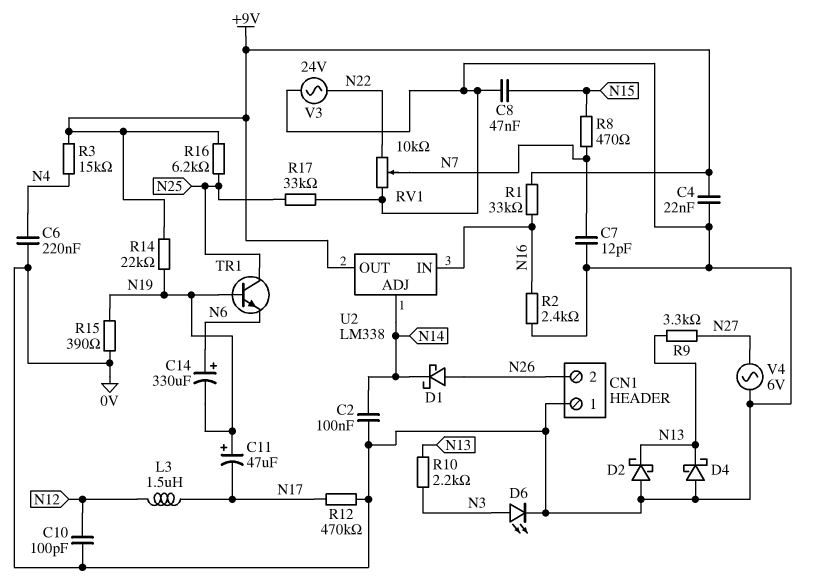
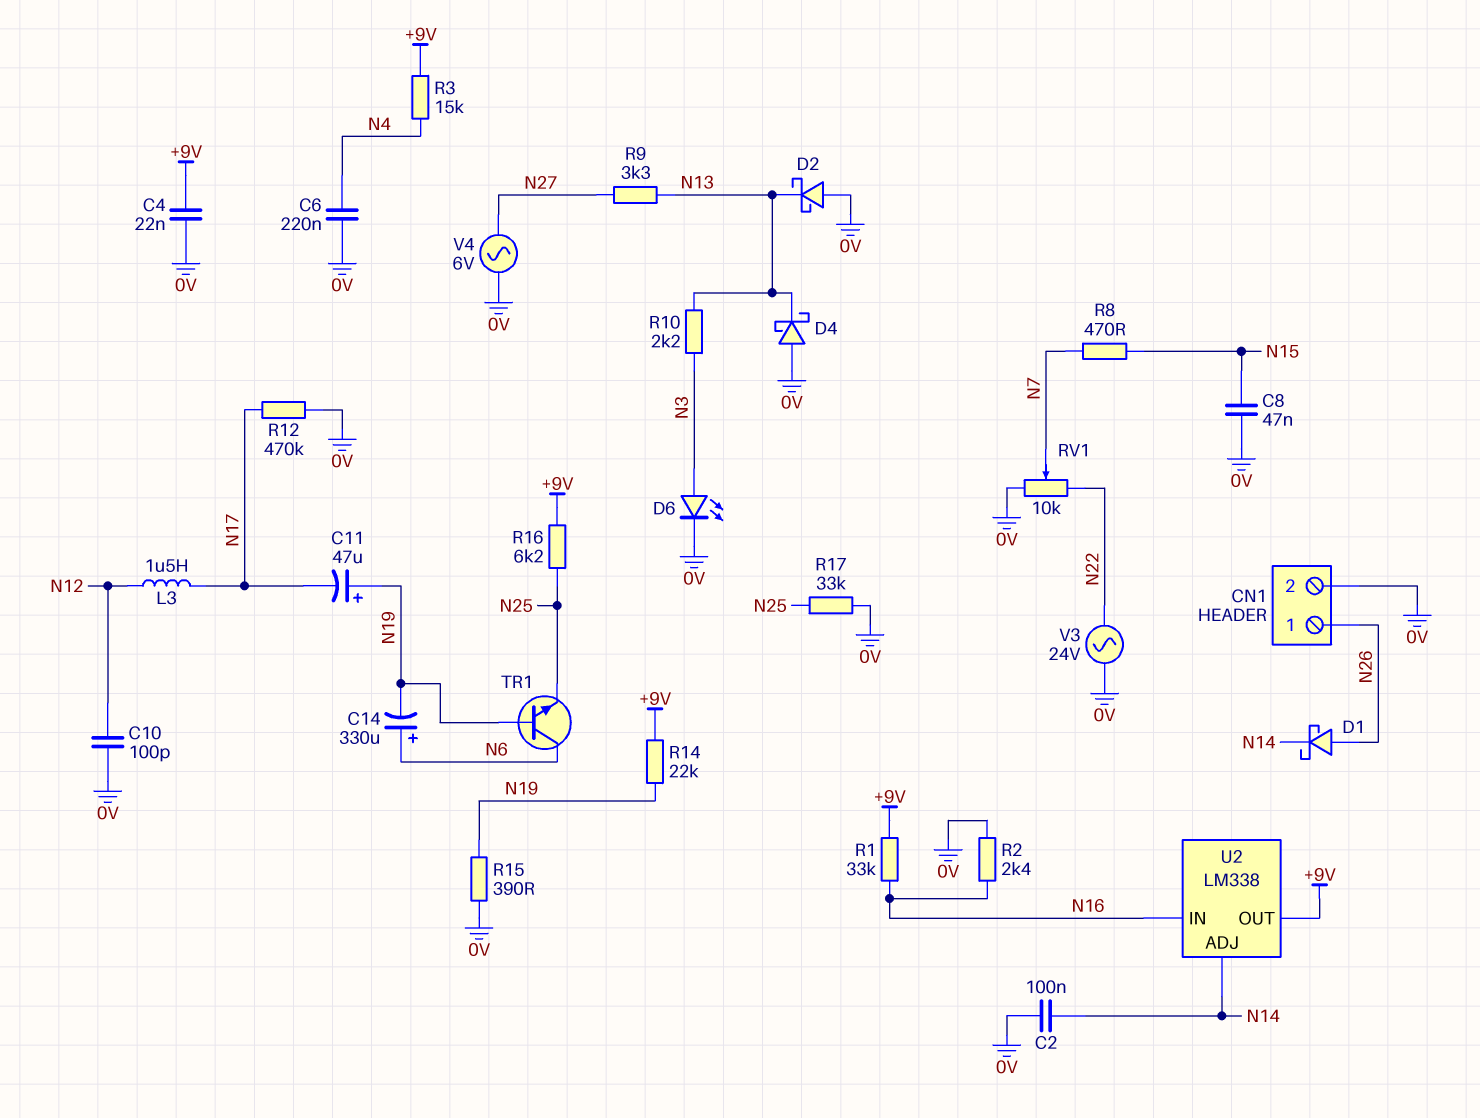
C7: 12pF (0V, N7) -> none
CN1 pin 1: 0V -> N26
CN1 pin 2: N26 -> 0V
TR1: NPN (B N19, C N25, E N6) -> NPN (B N19, C N6, E N25)

